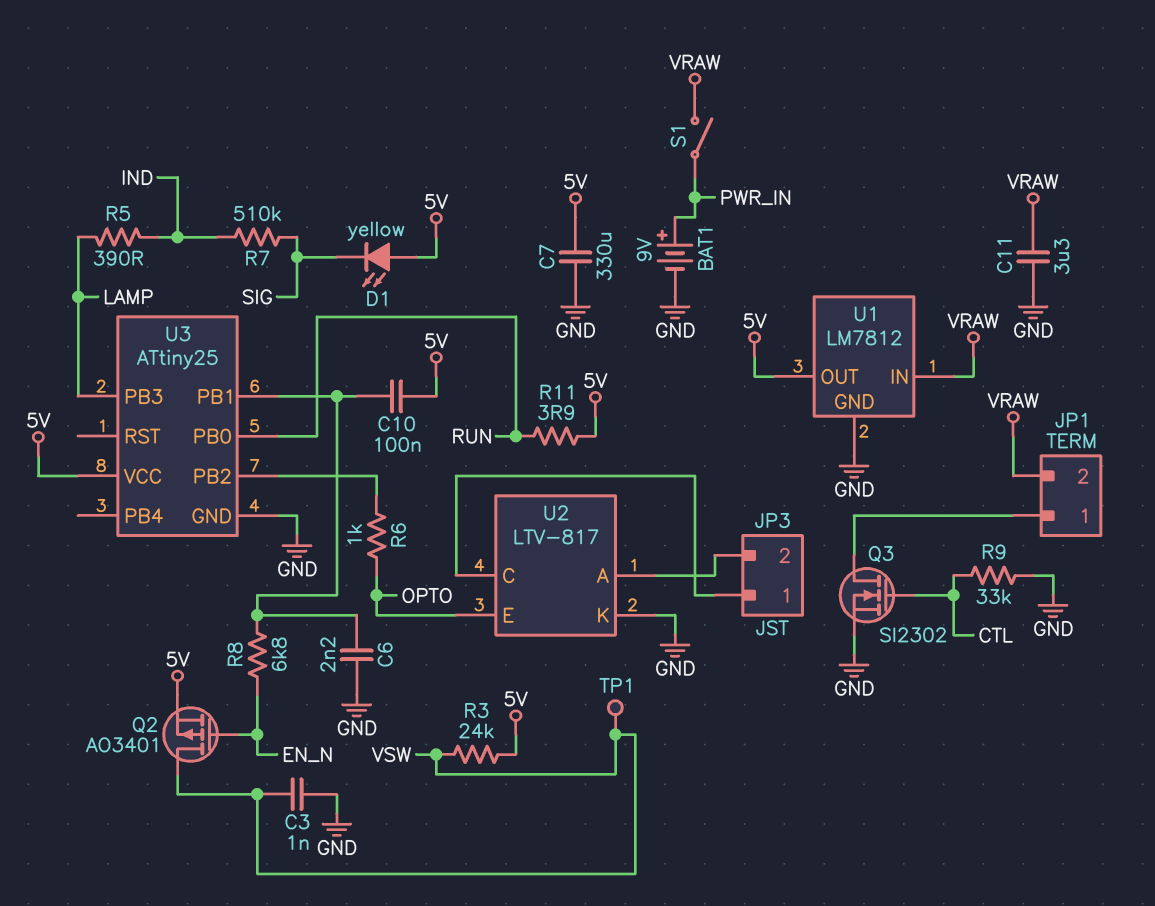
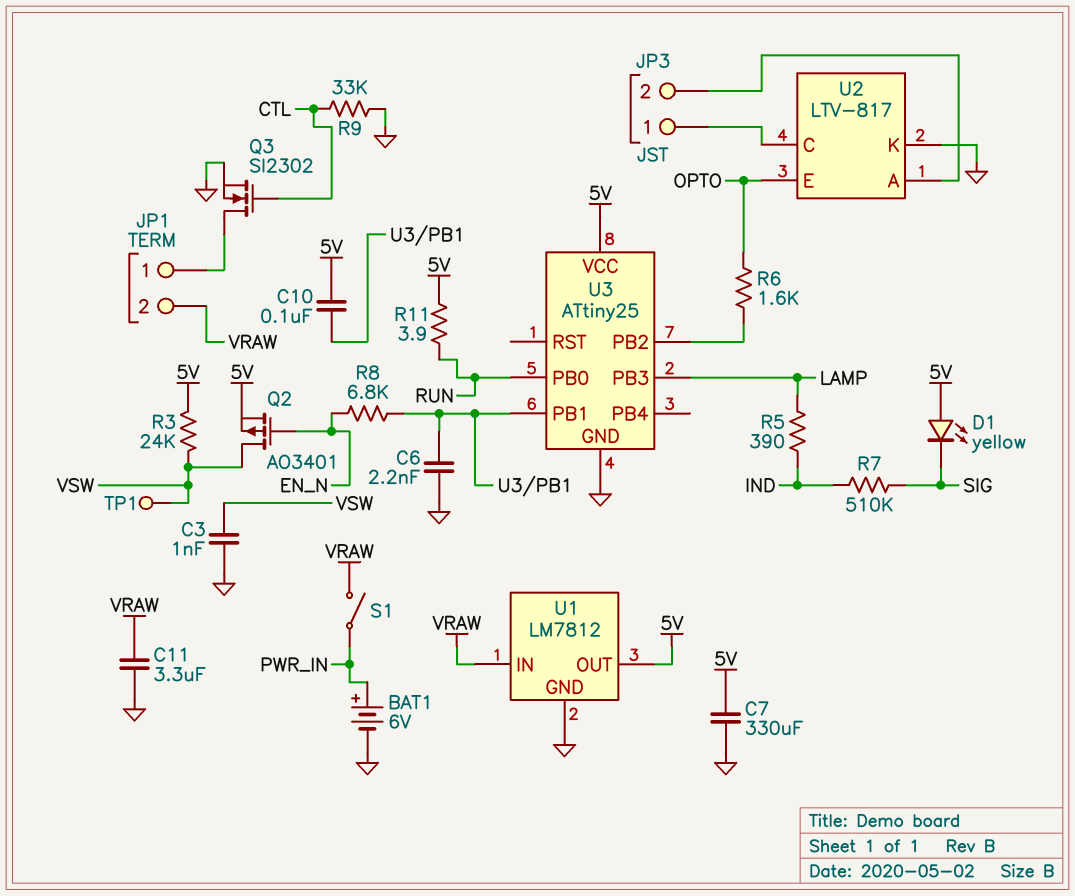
BAT1: 9V (plus PWR_IN, minus GND) -> 6V (plus PWR_IN, minus GND)
R6: 1k (OPTO, U3/PB2) -> 1.6k (OPTO, U3/PB2)

